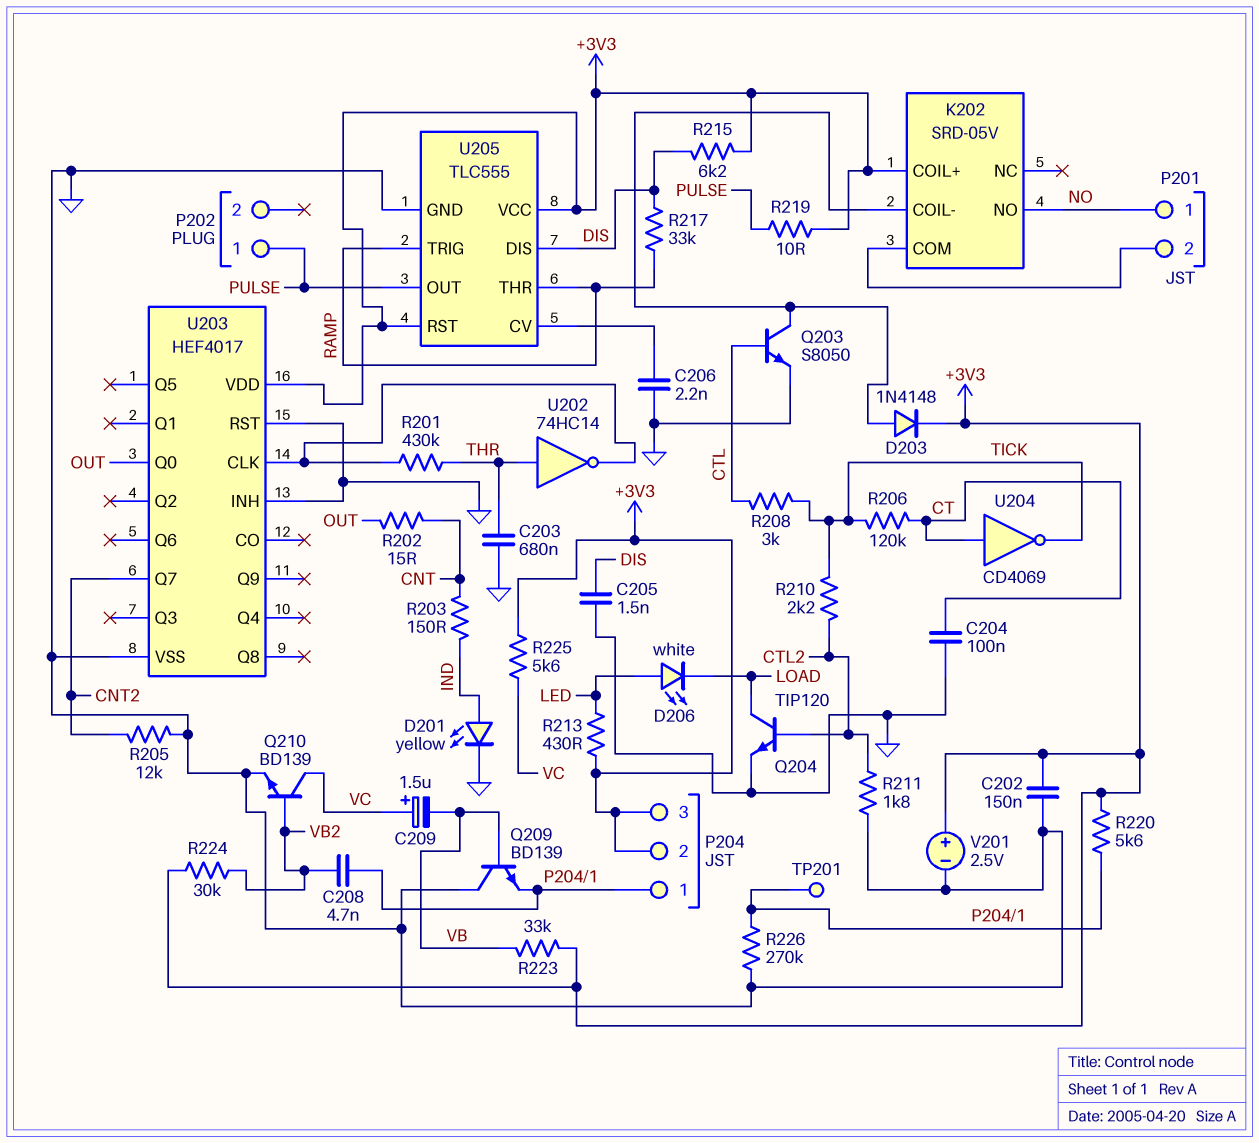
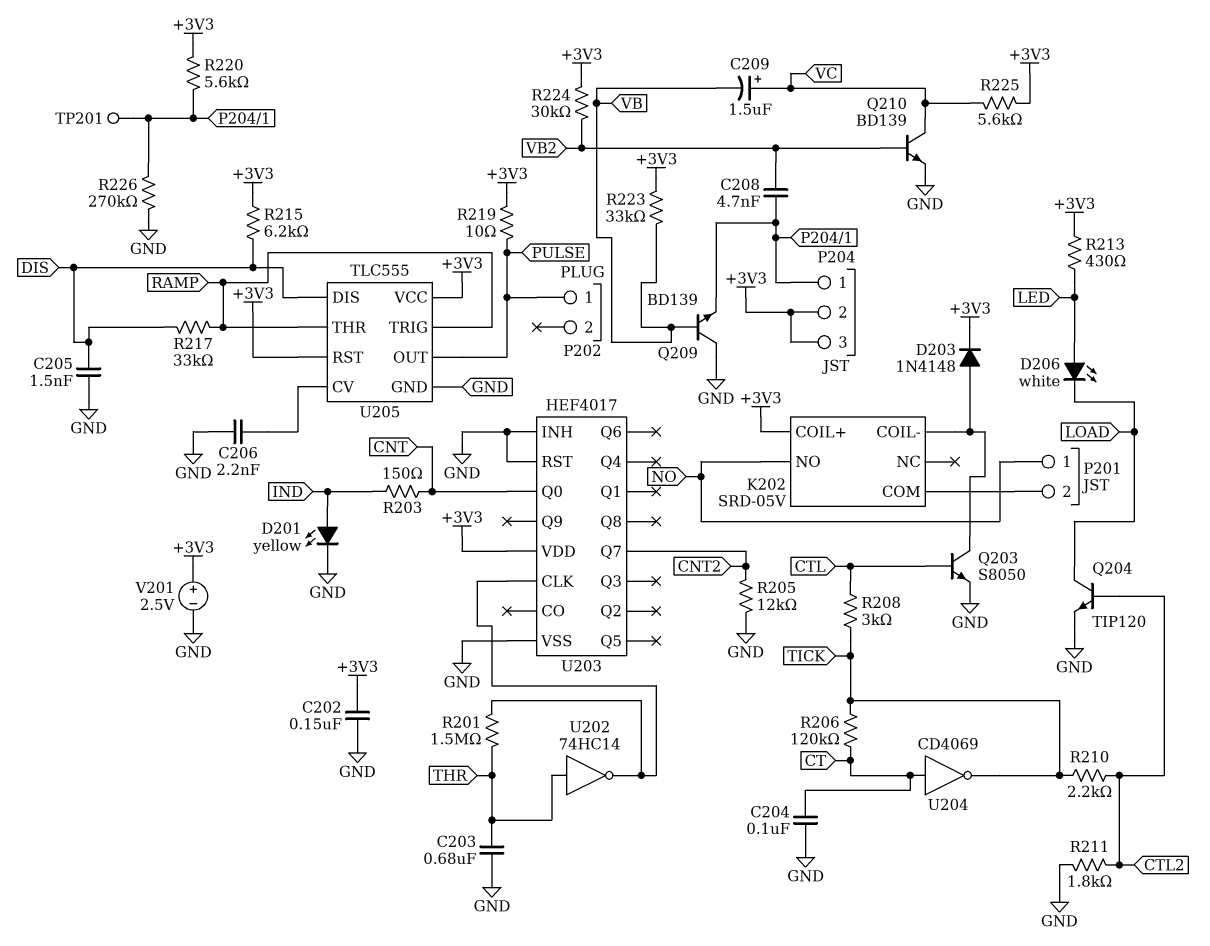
R201: 430k (THR, U203/CLK) -> 1.5M (THR, U203/CLK)
R202: 15 (CNT, OUT) -> none
U203 pin Q0: OUT -> CNT

